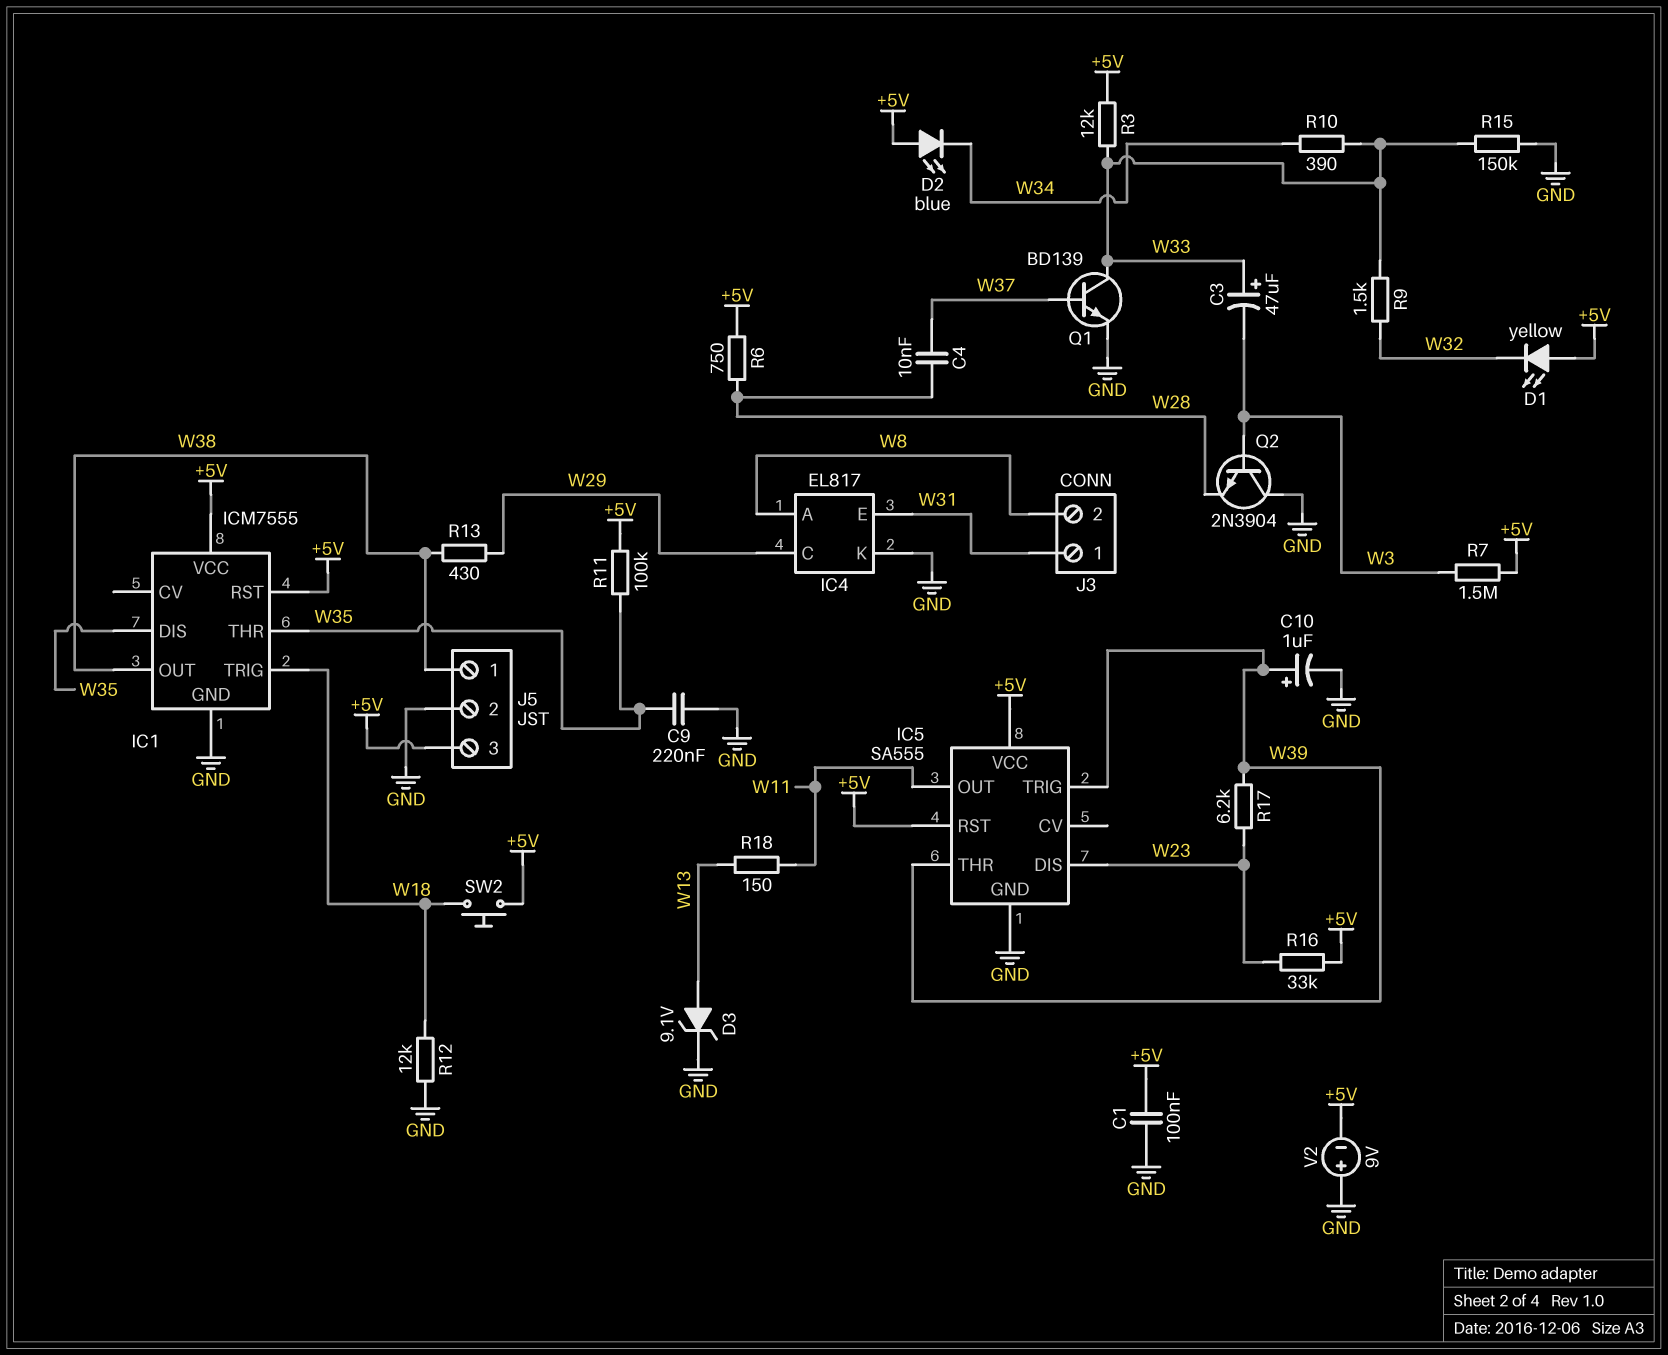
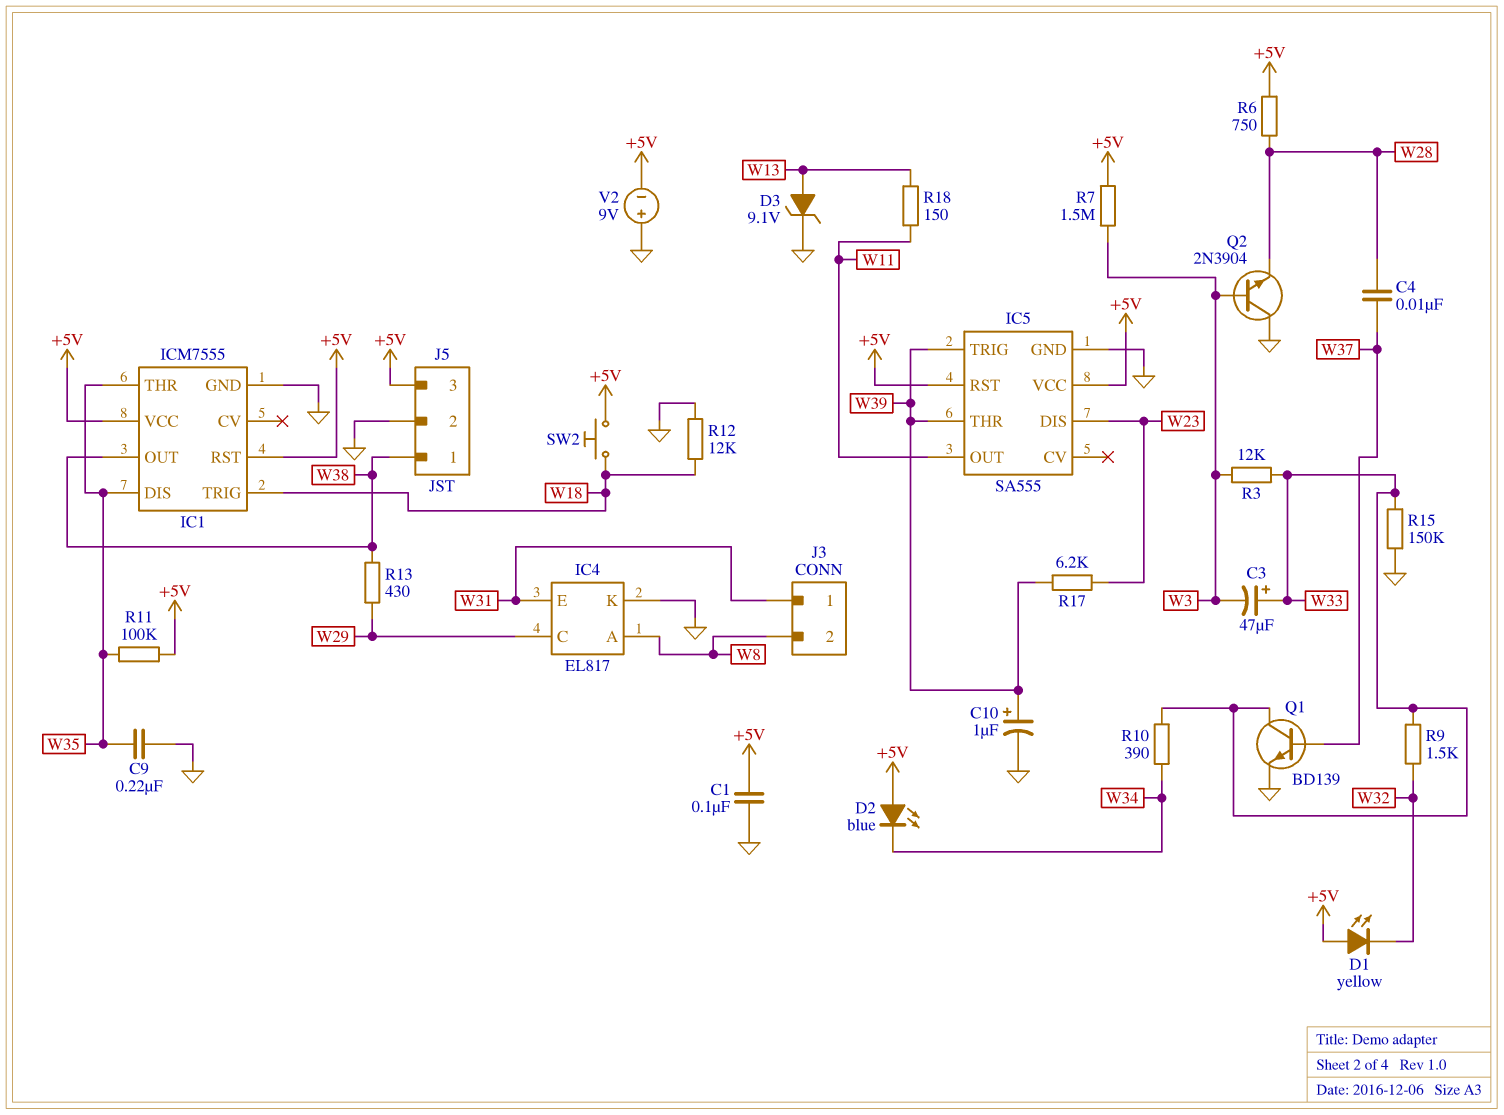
R3: 12k (+5V, W33) -> 12k (W3, W33)
R16: 33k (+5V, W23) -> none

